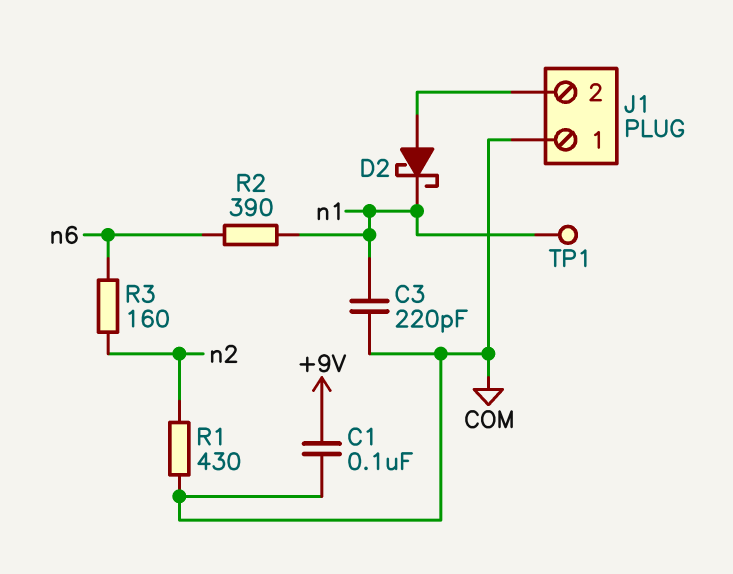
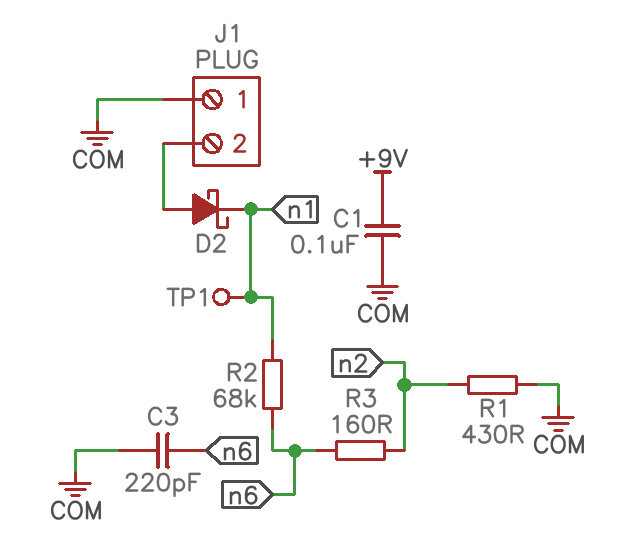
C3: 220pF (COM, n1) -> 220pF (COM, n6)
R2: 390 (n1, n6) -> 68k (n1, n6)

